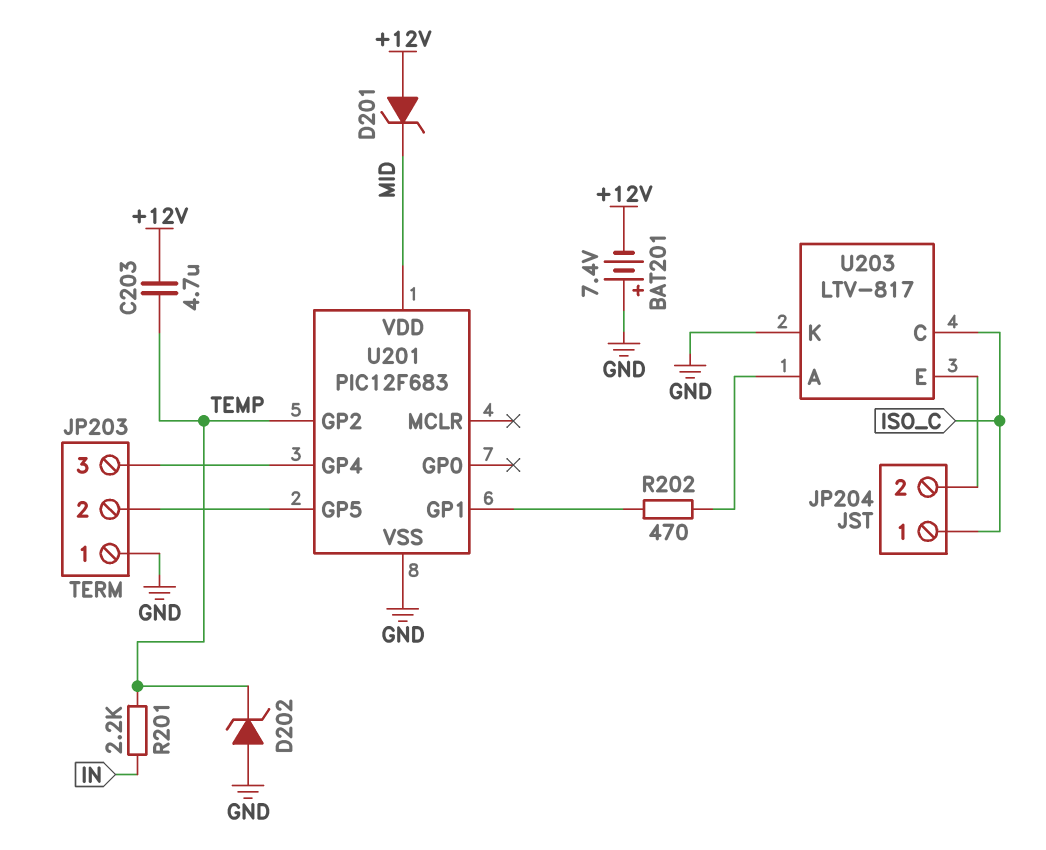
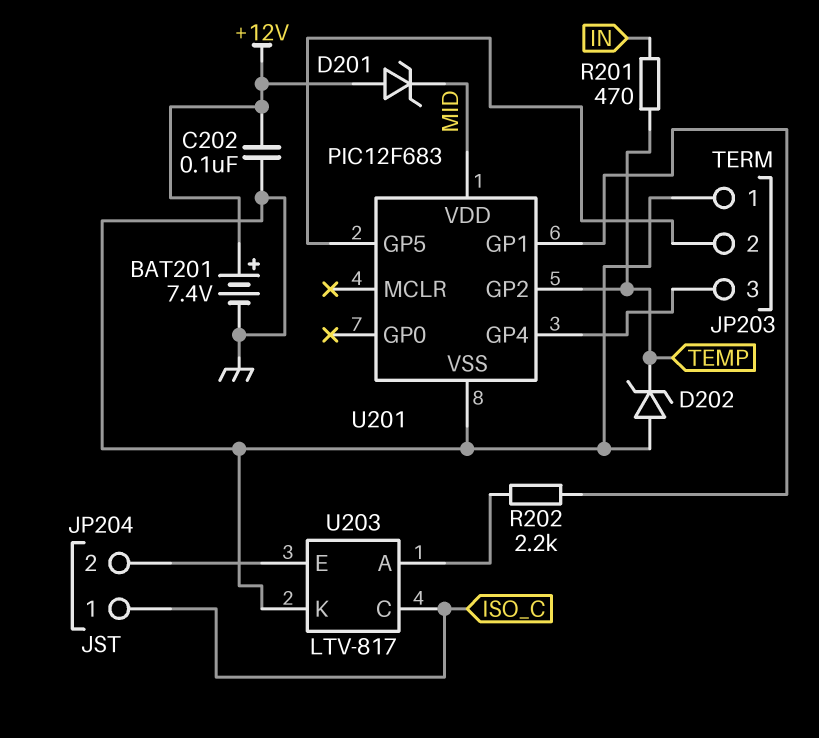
BAT201: 7.4V (plus GND, minus +12V) -> 7.4V (plus +12V, minus GND)
C202: none -> 100nF (+12V, GND)
C203: 4.7uF (+12V, TEMP) -> none
R201: 2.2k (IN, TEMP) -> 470 (IN, TEMP)
R202: 470 (U201/GP1, U203/A) -> 2.2k (U201/GP1, U203/A)

